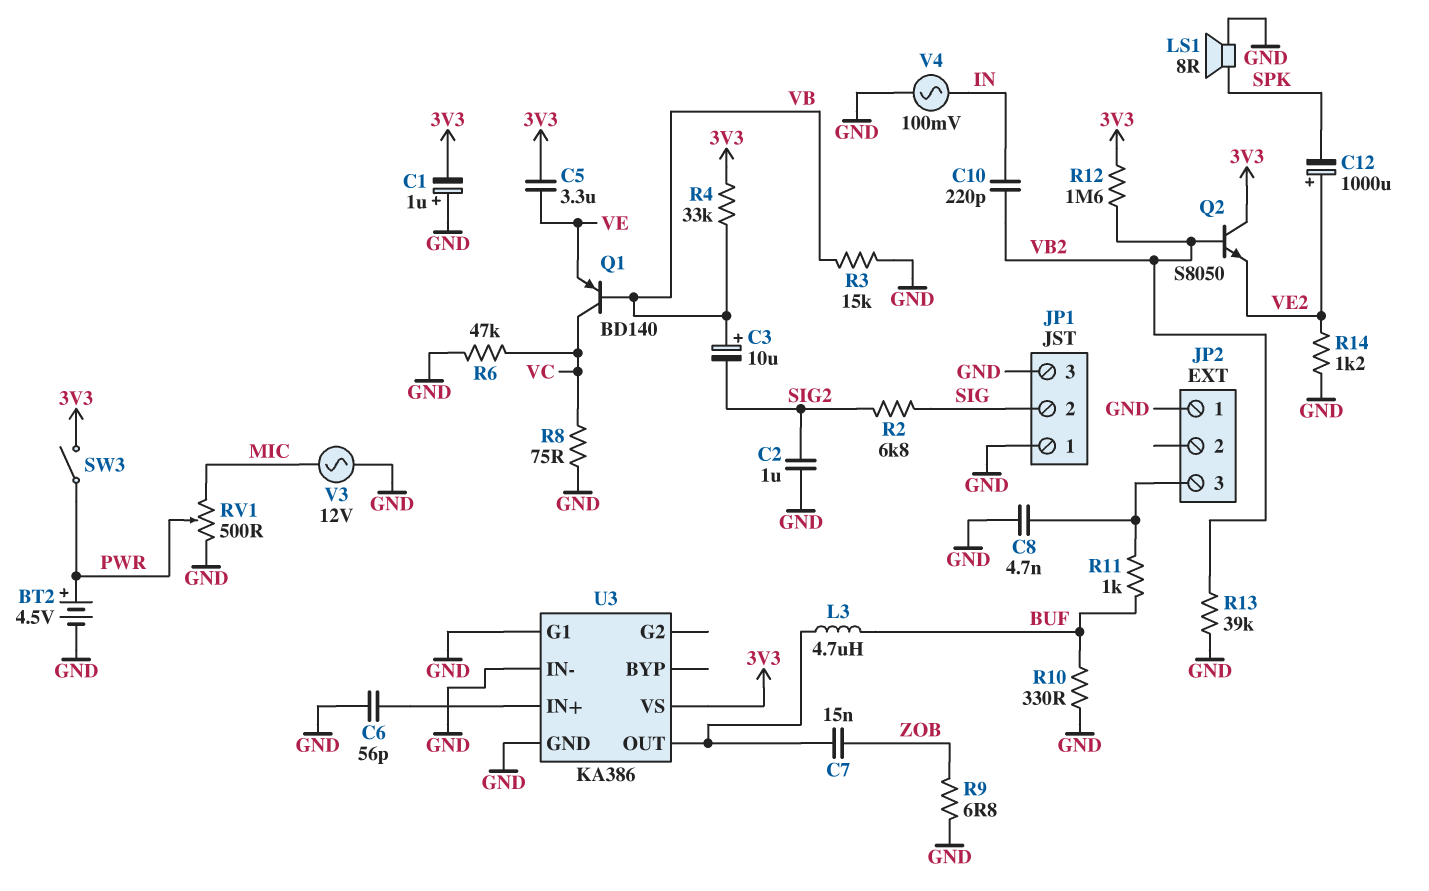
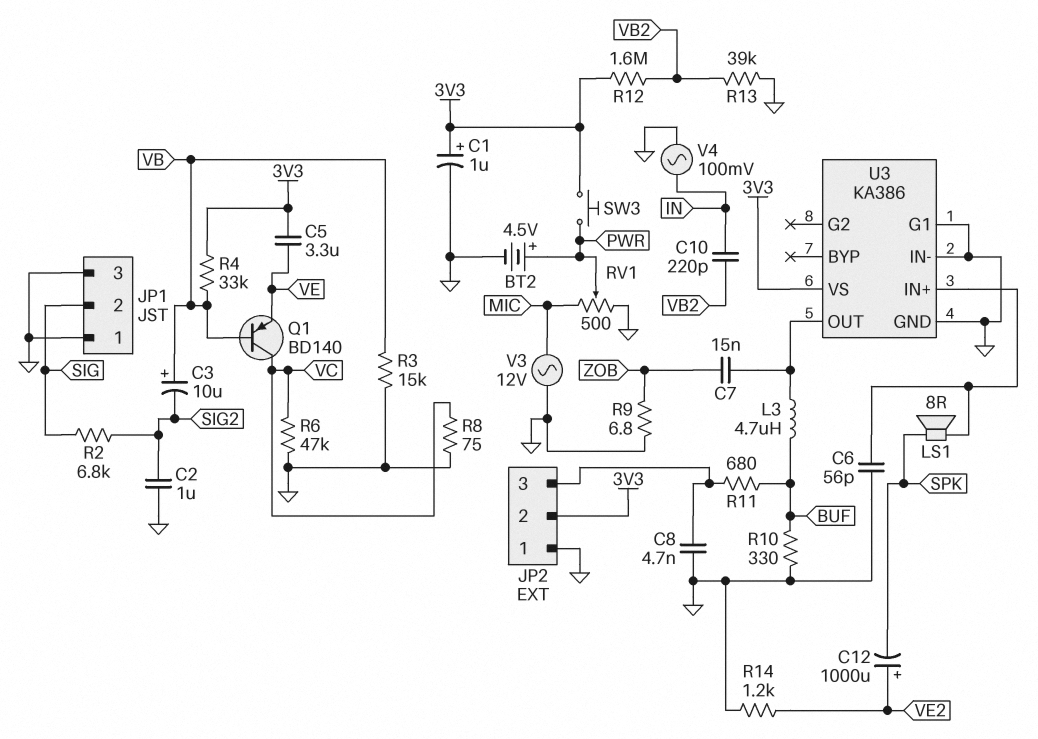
C1: 1uF (plus GND, minus 3V3) -> 1uF (plus 3V3, minus GND)
JP2 pin 2: none -> 3V3
LS1: speaker 8R (GND, SPK) -> speaker 8R (SPK, U3/IN+)
Q2: NPN S8050 (B VB2, C 3V3, E VE2) -> none
R11: 1k (BUF, JP2/3) -> 680 (BUF, JP2/3)
SW3: switch (3V3, PWR) -> button (3V3, PWR)

